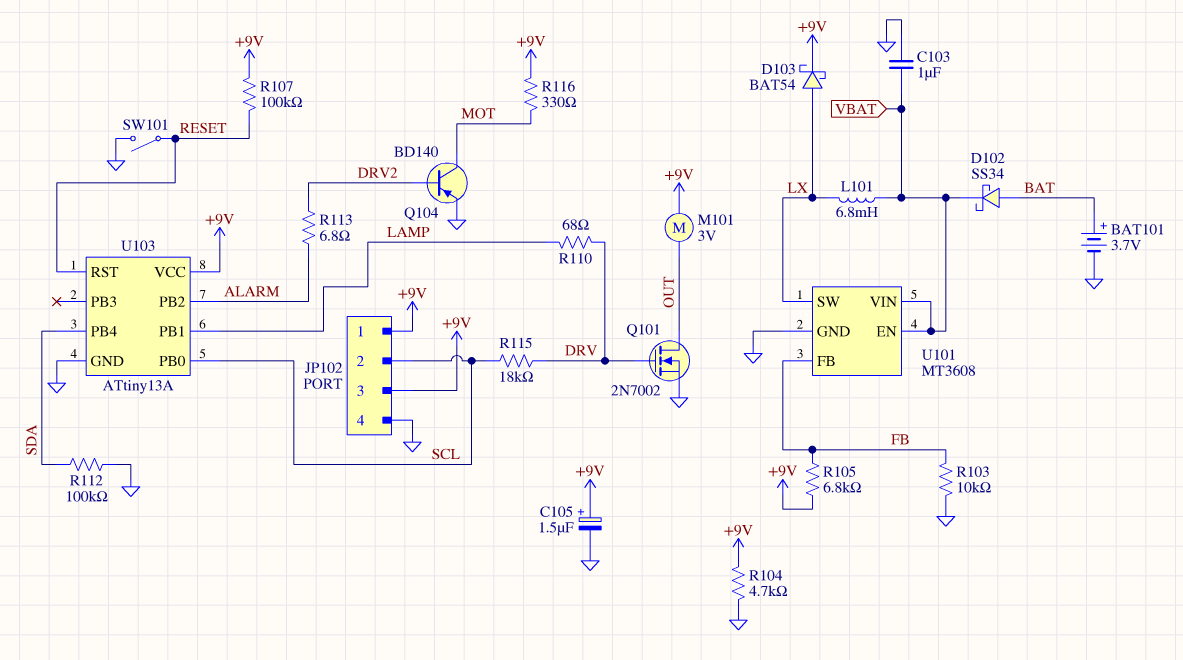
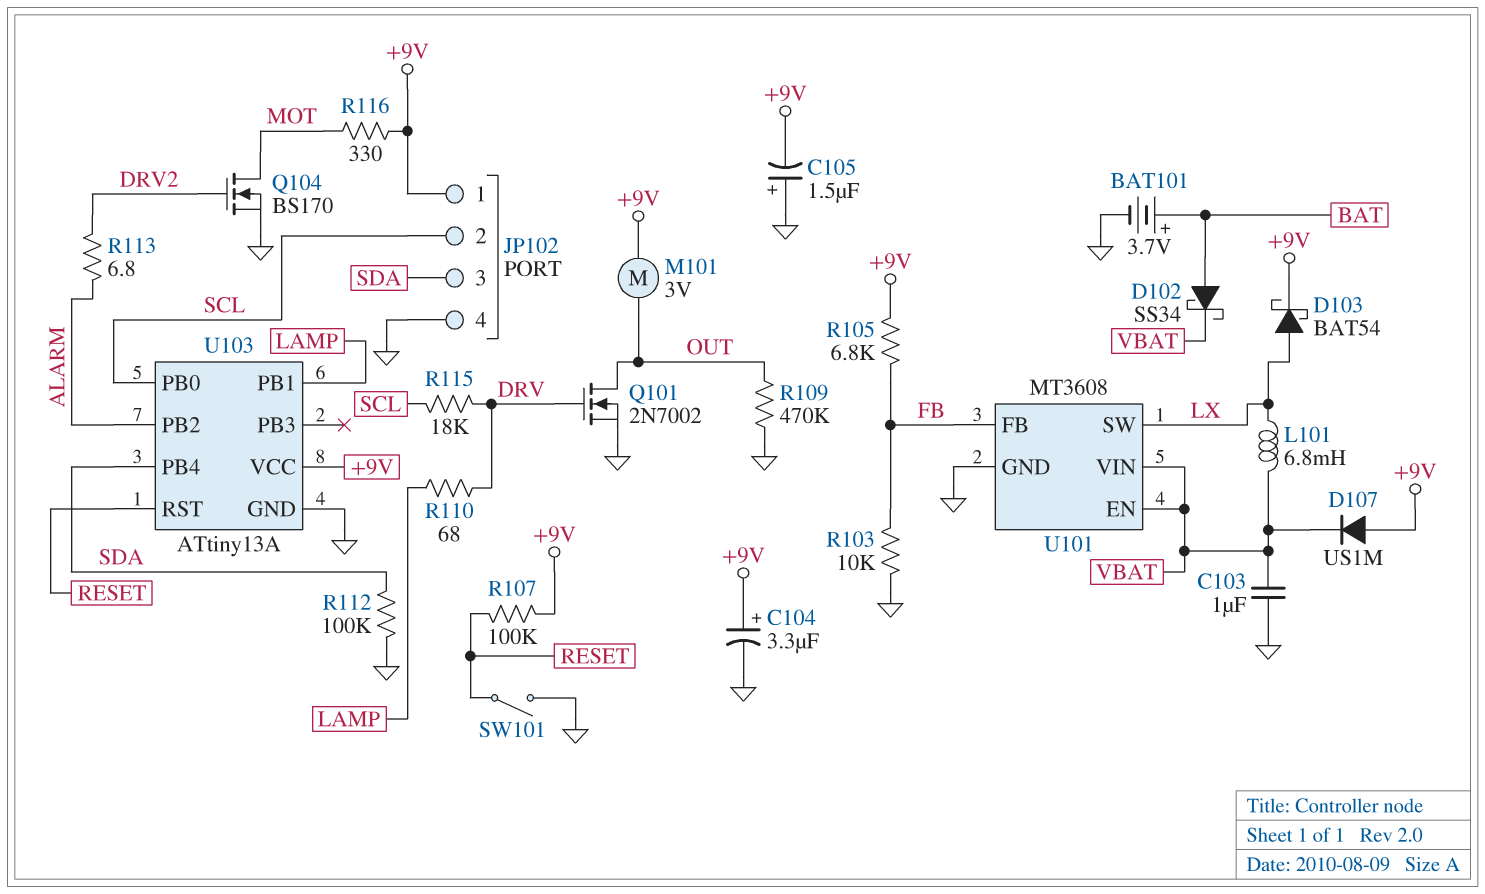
C104: none -> 3.3uF (plus +9V, minus GND)
C105: 1.5uF (plus +9V, minus GND) -> 1.5uF (plus GND, minus +9V)
D107: none -> diode US1M (A +9V, K VBAT)
JP102 pin 3: +9V -> SDA
Q104: PNP BD140 (B DRV2, C MOT, E GND) -> NMOS BS170 (G DRV2, D MOT, S GND)
R104: 4.7k (+9V, GND) -> none
R109: none -> 470k (GND, OUT)

